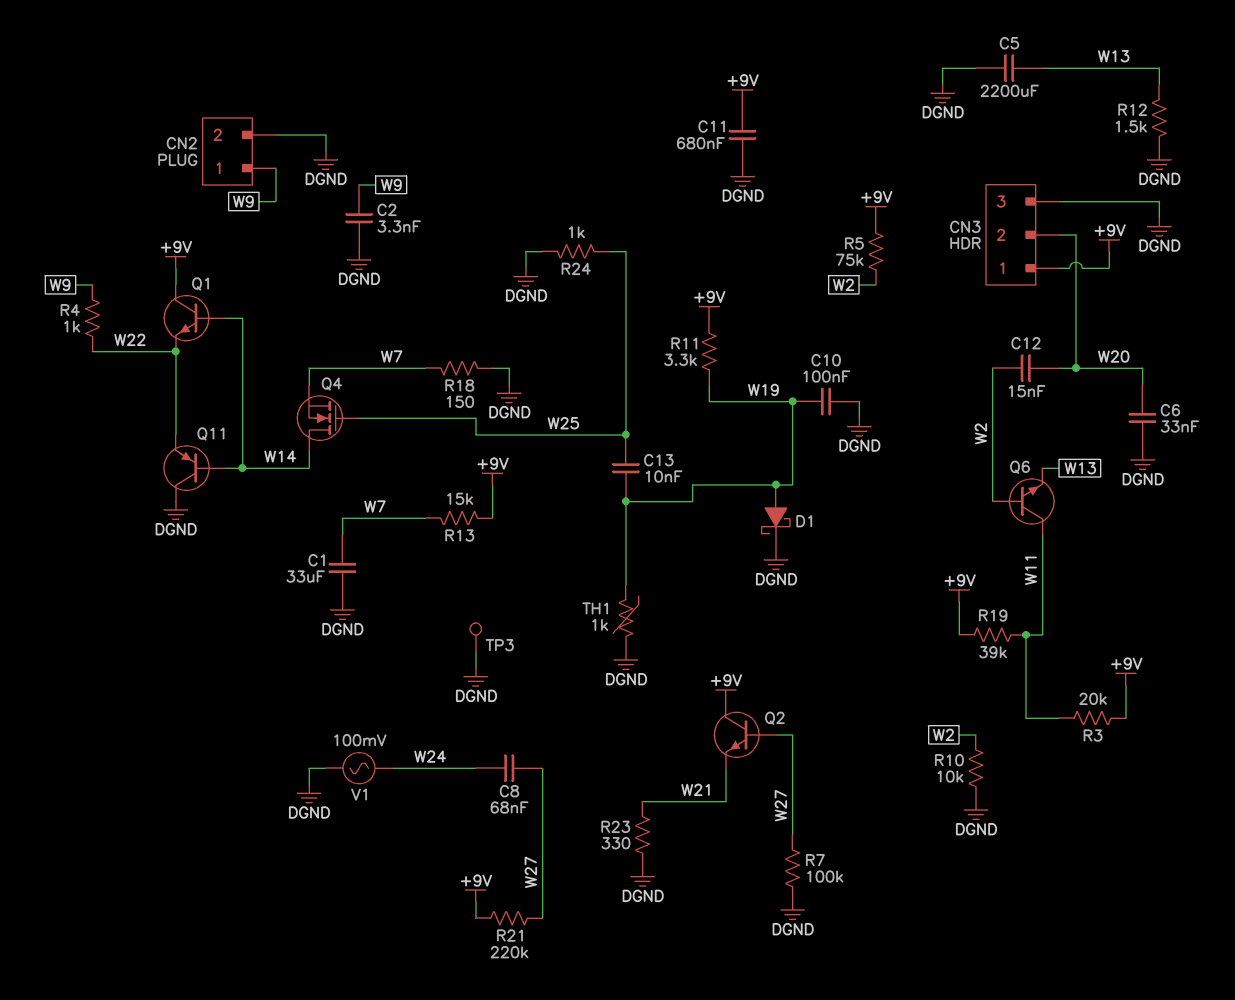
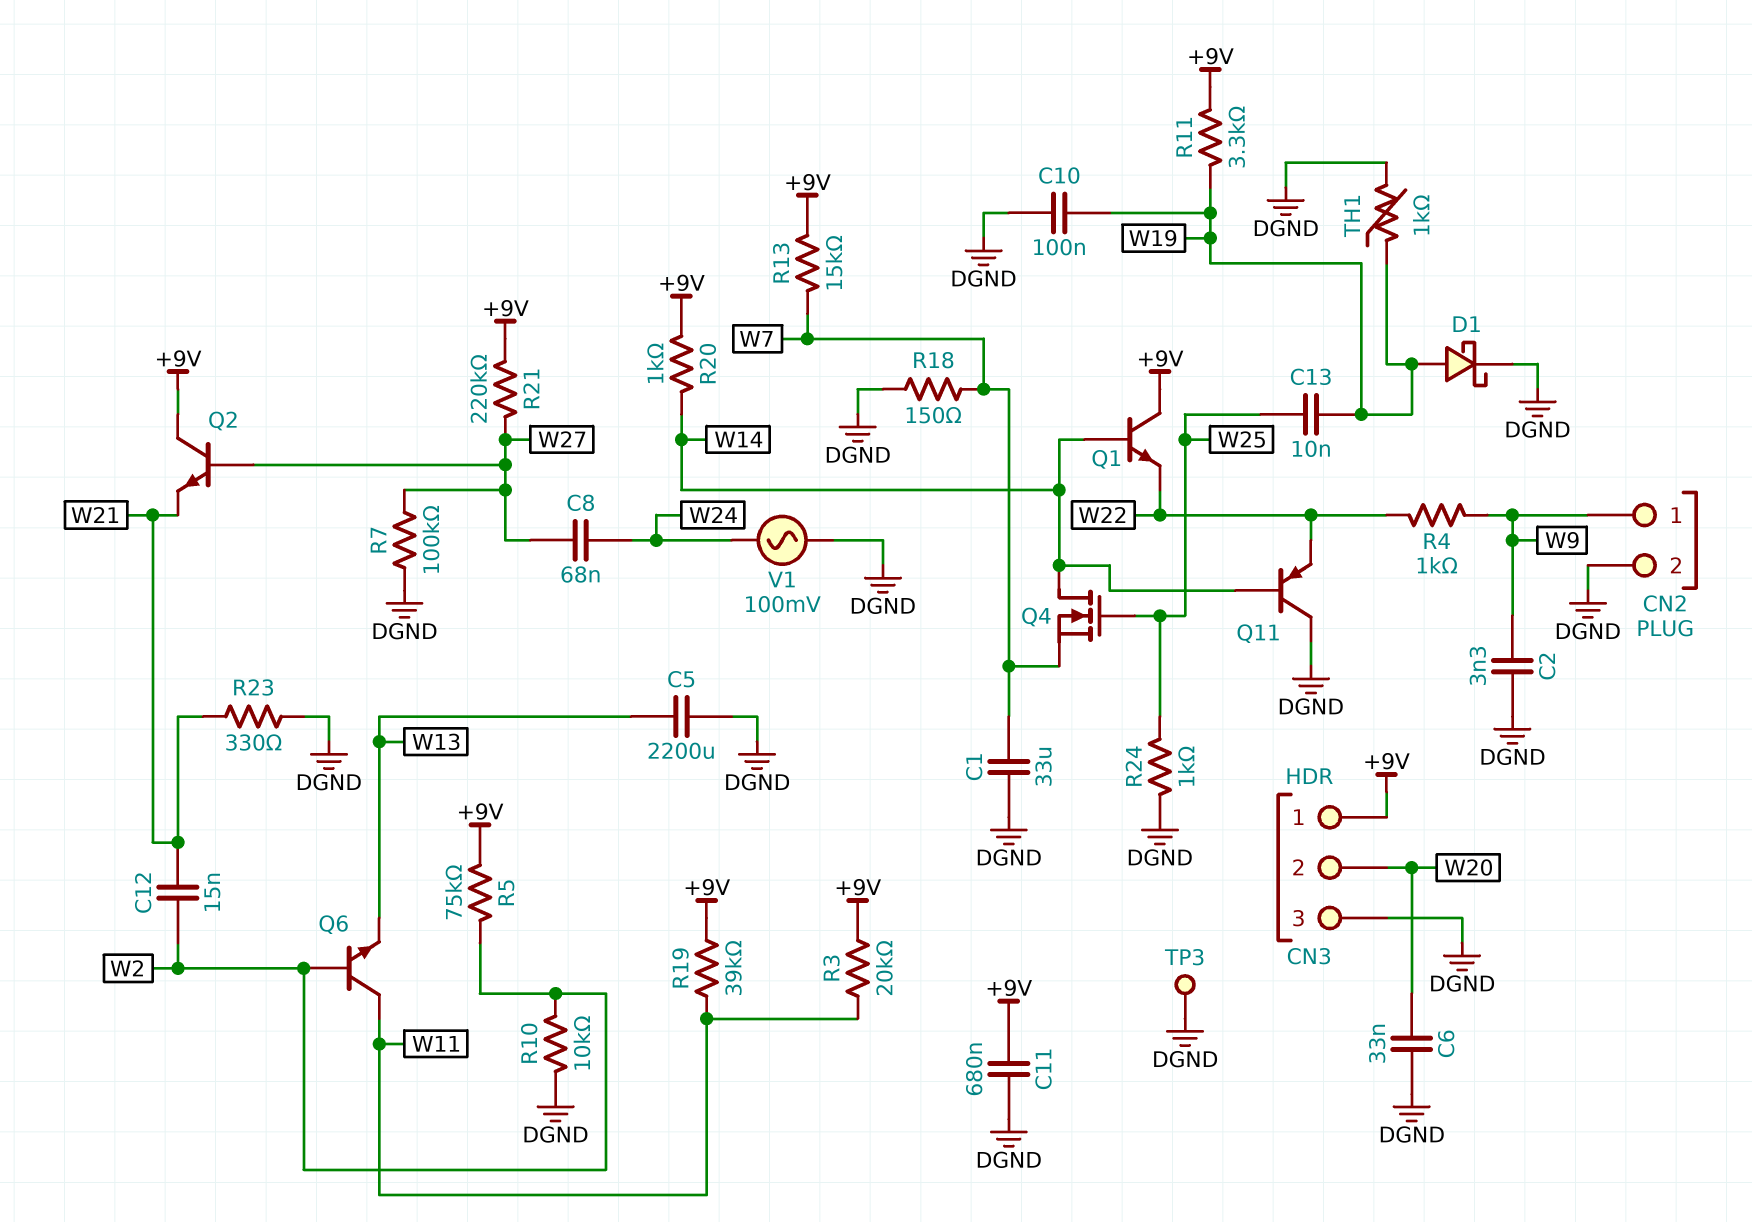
C12: 15nF (W2, W20) -> 15nF (W2, W21)
R12: 1.5k (DGND, W13) -> none
R20: none -> 1k (+9V, W14)

